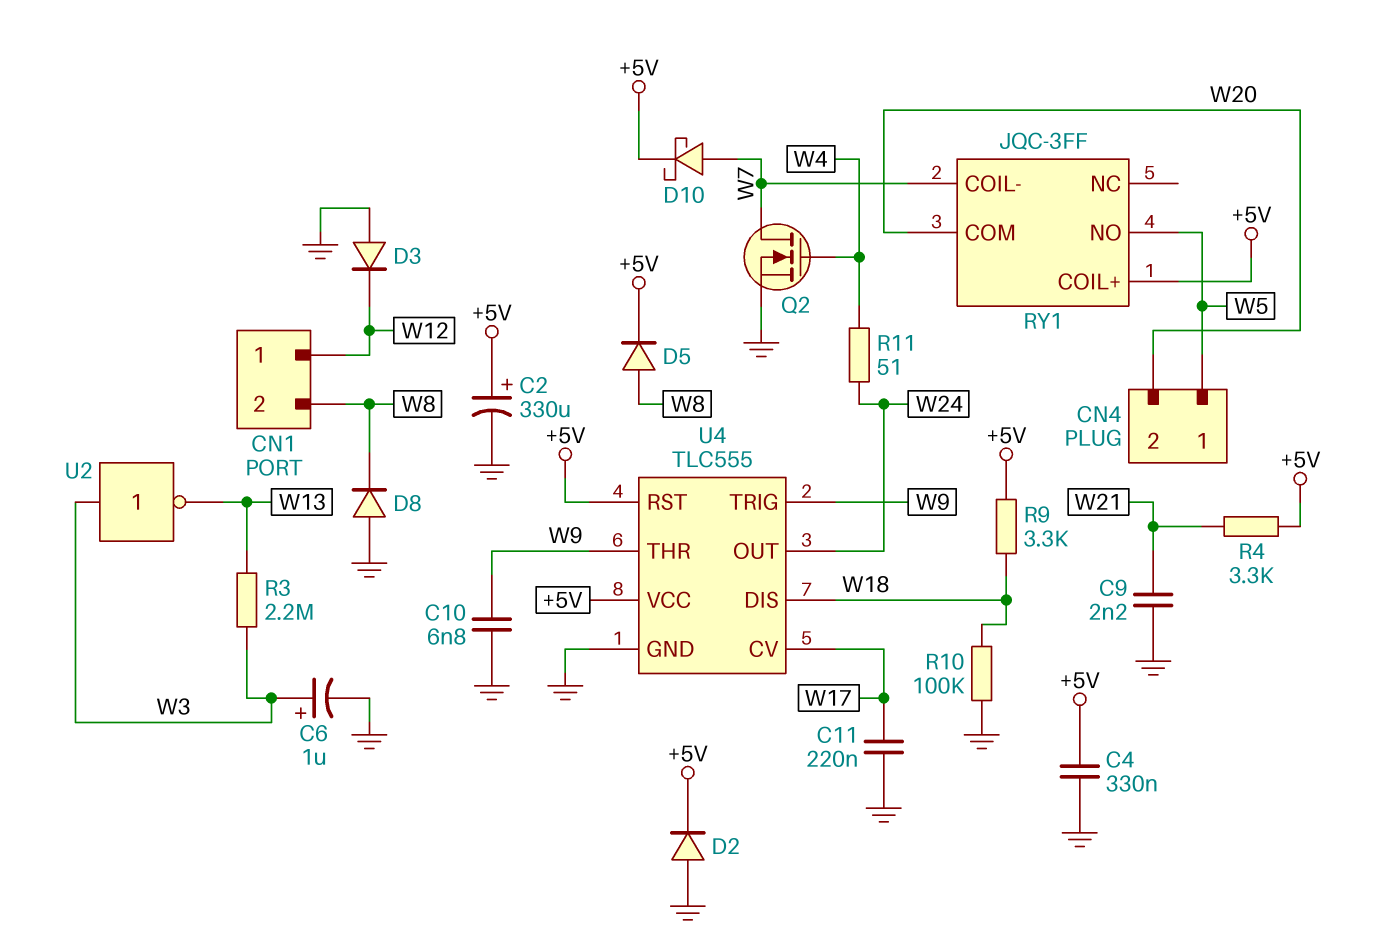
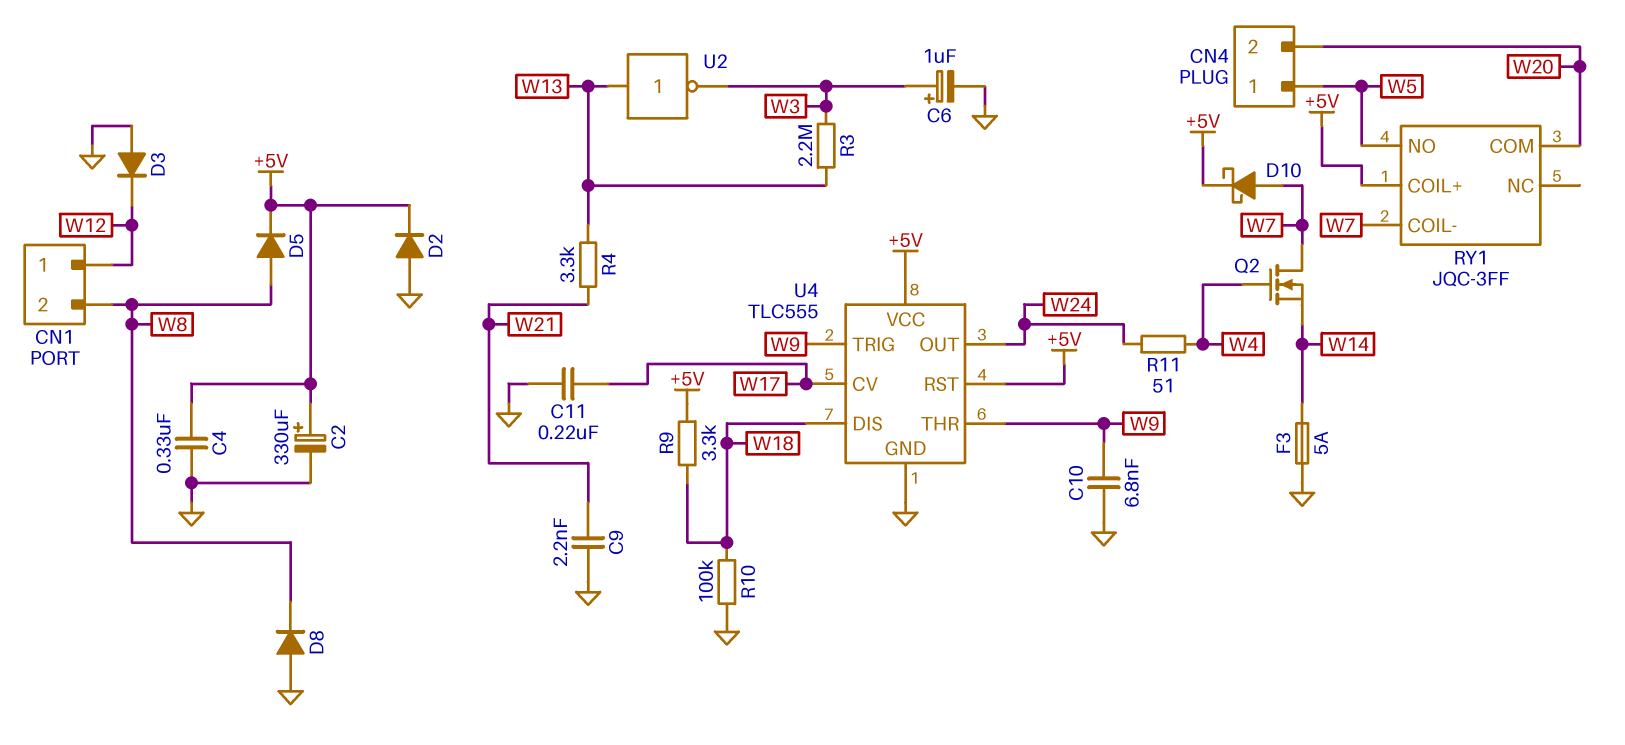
F3: none -> 5A (GND, W14)
Q2: NMOS (G W4, D W7, S GND) -> NMOS (G W4, D W7, S W14)
R4: 3.3k (+5V, W21) -> 3.3k (W13, W21)
U2: NOT (in W3, out W13) -> NOT (in W13, out W3)

